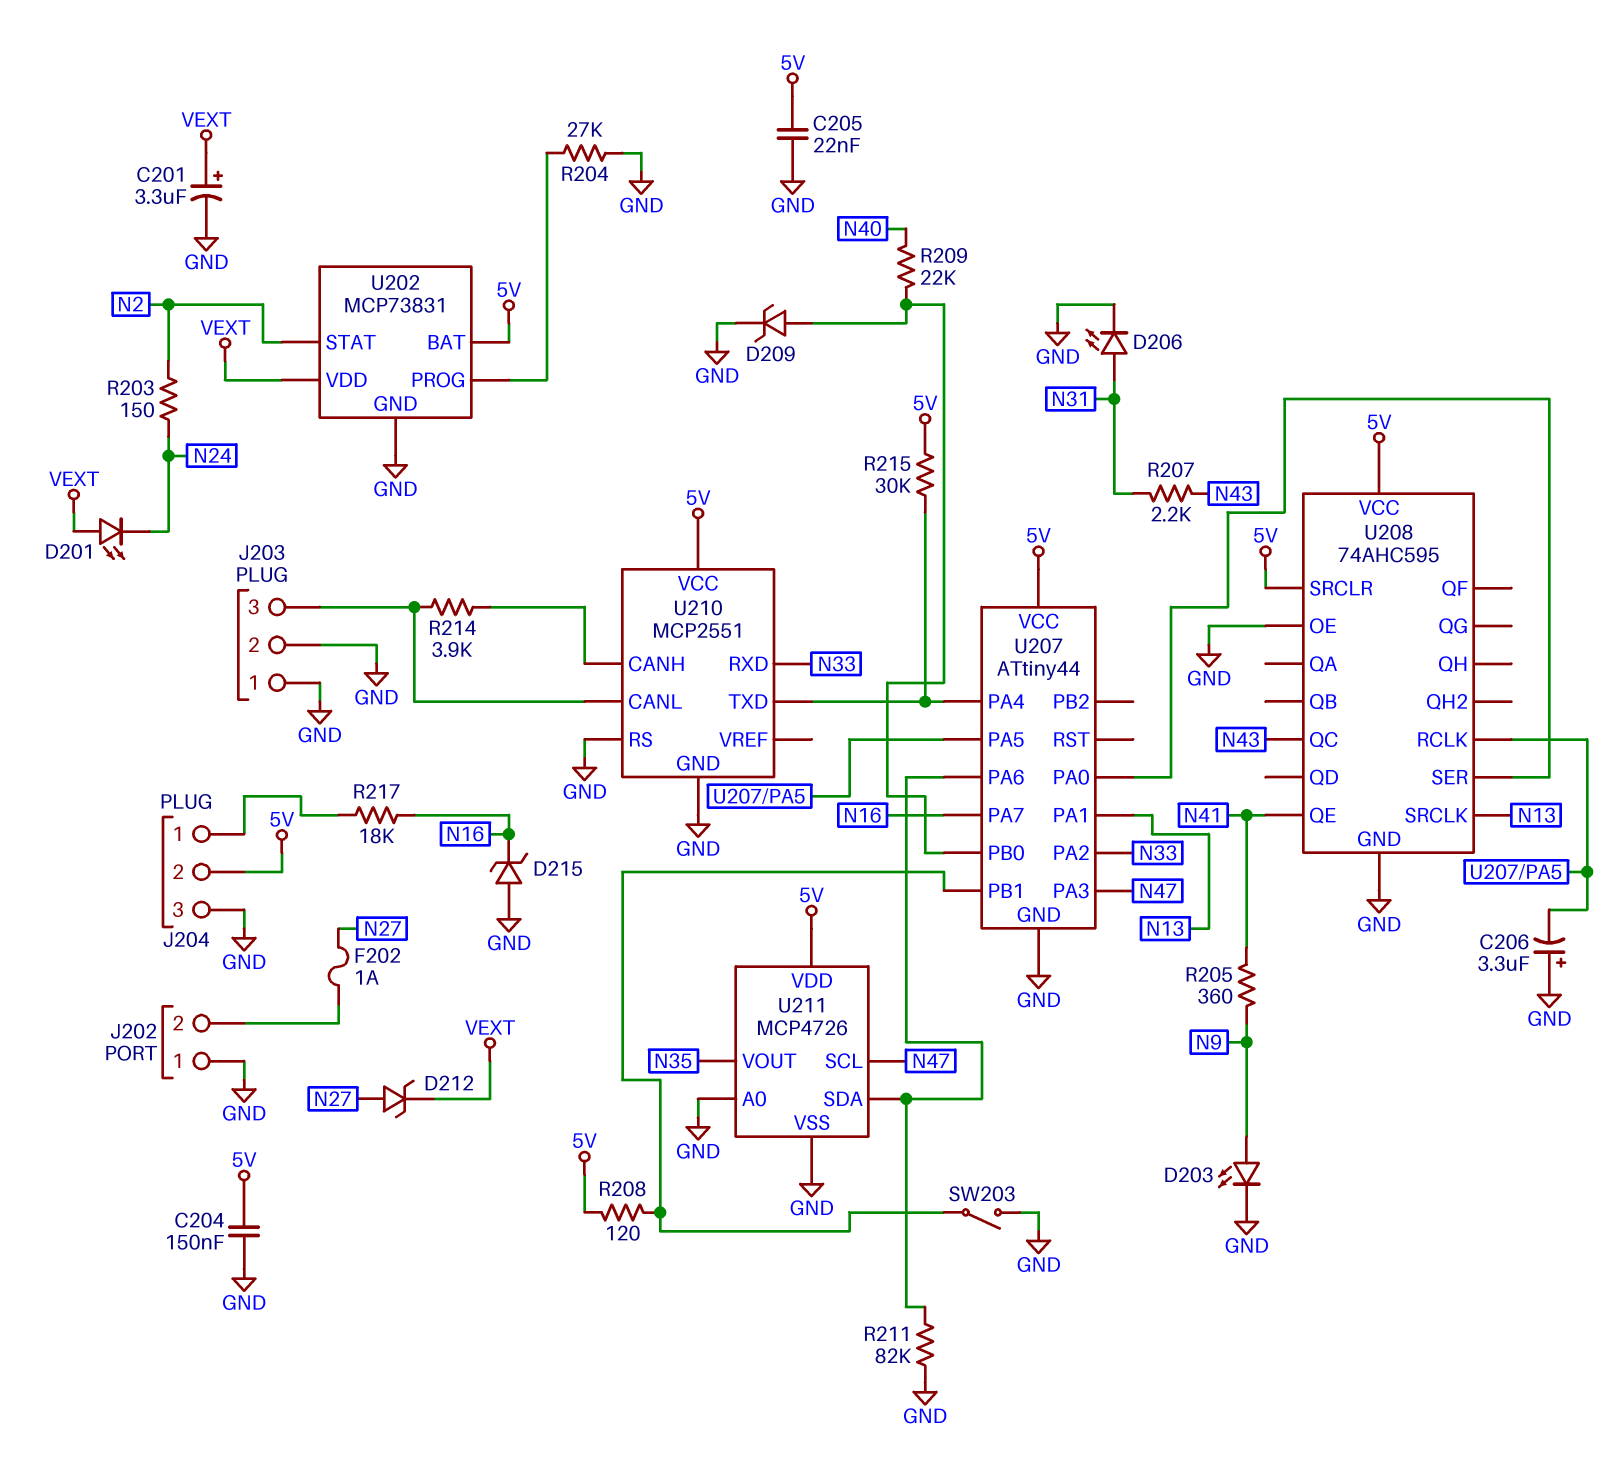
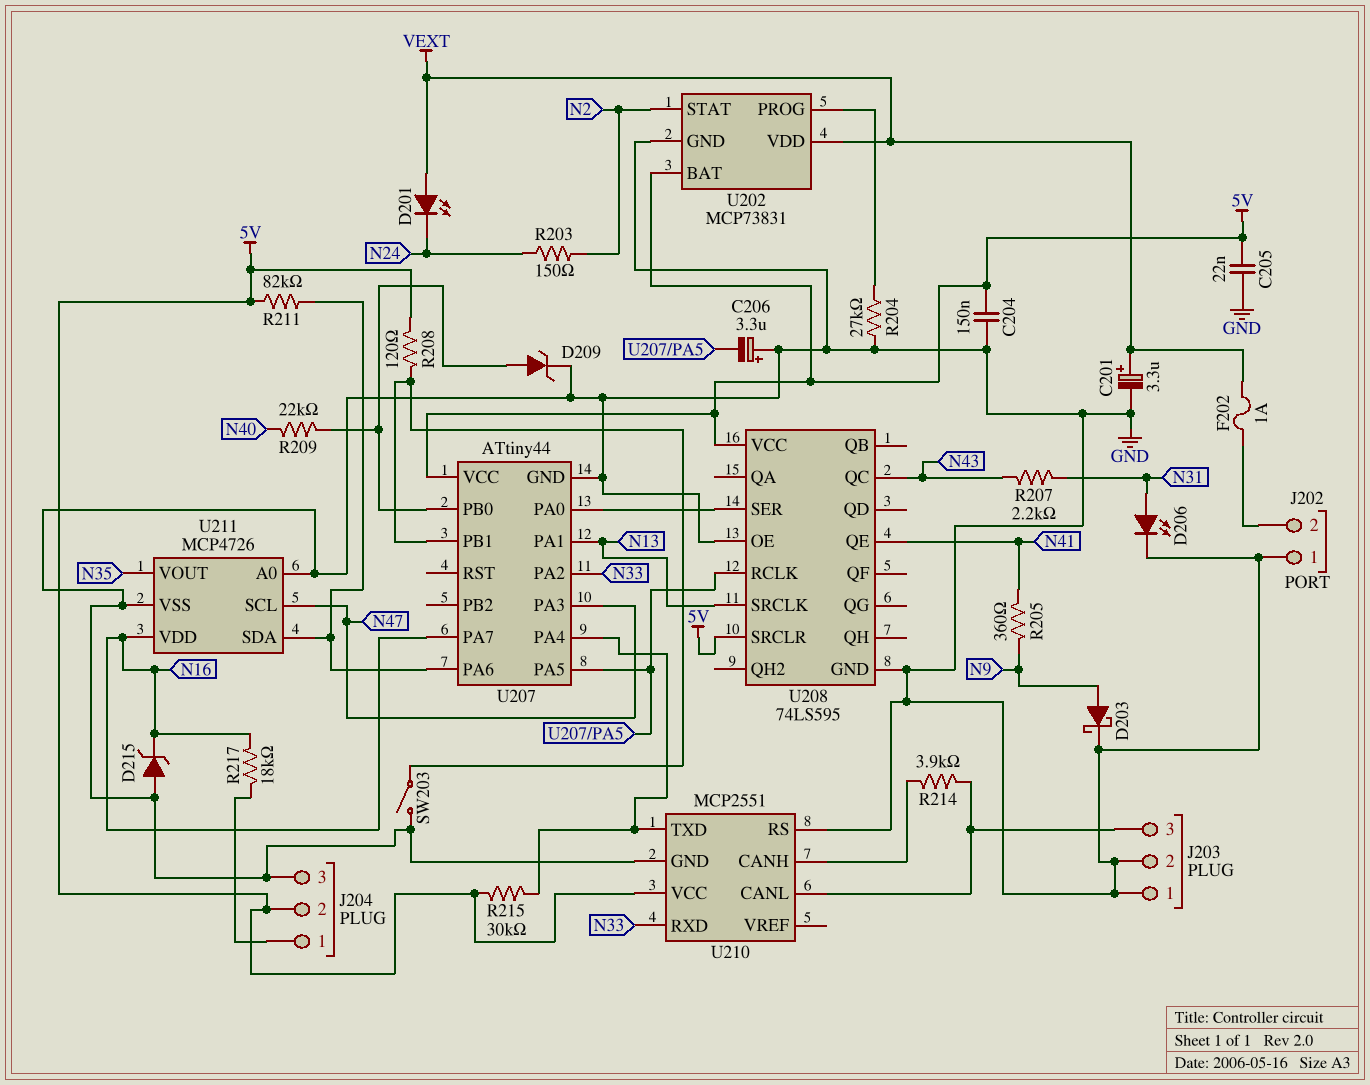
D203: LED (A N9, K GND) -> schottky (A N9, K GND)
D212: zener (A N27, K VEXT) -> none
F202: 1A (J202/2, N27) -> 1A (J202/2, VEXT)
R211: 82k (GND, U207/PA6) -> 82k (5V, U207/PA6)
U208: 74AHC595 -> 74LS595
U211 pin VDD: 5V -> N16

